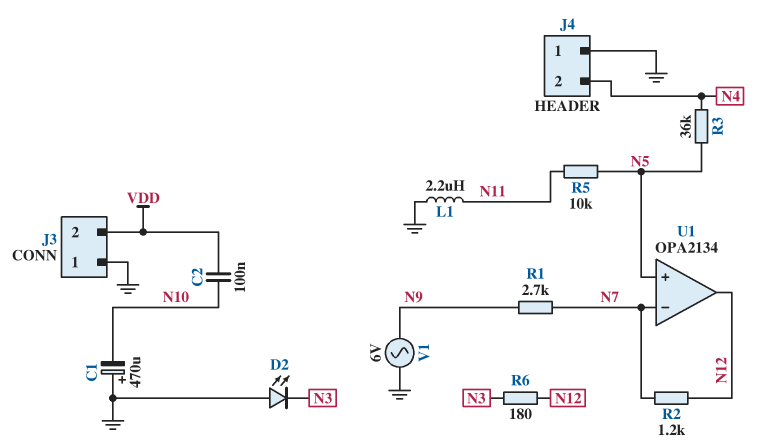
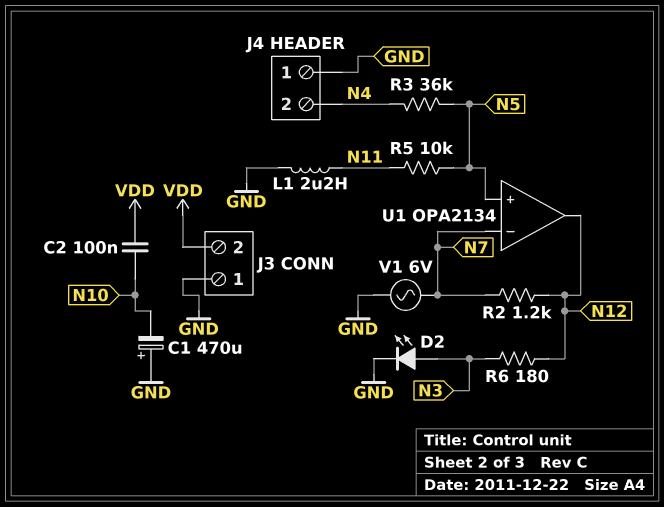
D2: LED (A GND, K N3) -> LED (A N3, K GND)
R1: 2.7k (N7, N9) -> none
V1: AC 6V (GND, N9) -> AC 6V (GND, N7)

